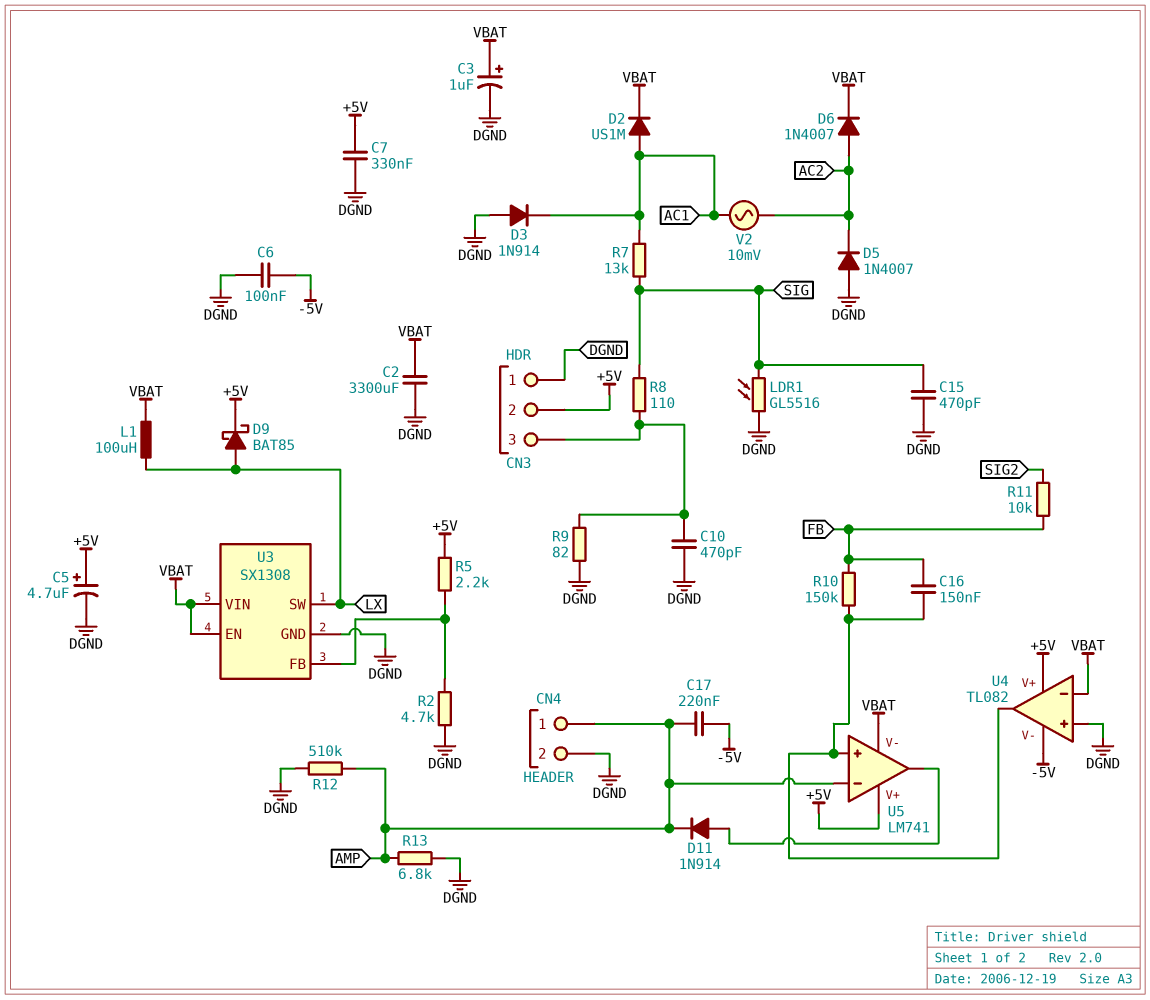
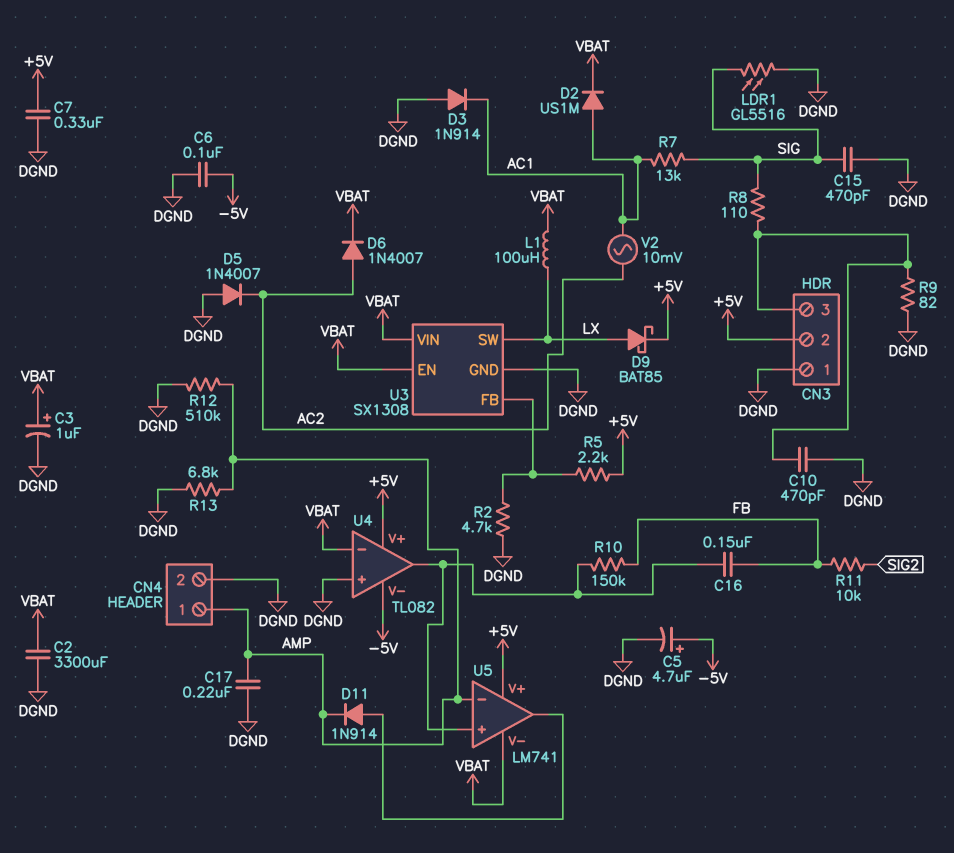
C5: 4.7uF (plus +5V, minus DGND) -> 4.7uF (plus -5V, minus DGND)
C17: 220nF (-5V, AMP) -> 220nF (AMP, DGND)

